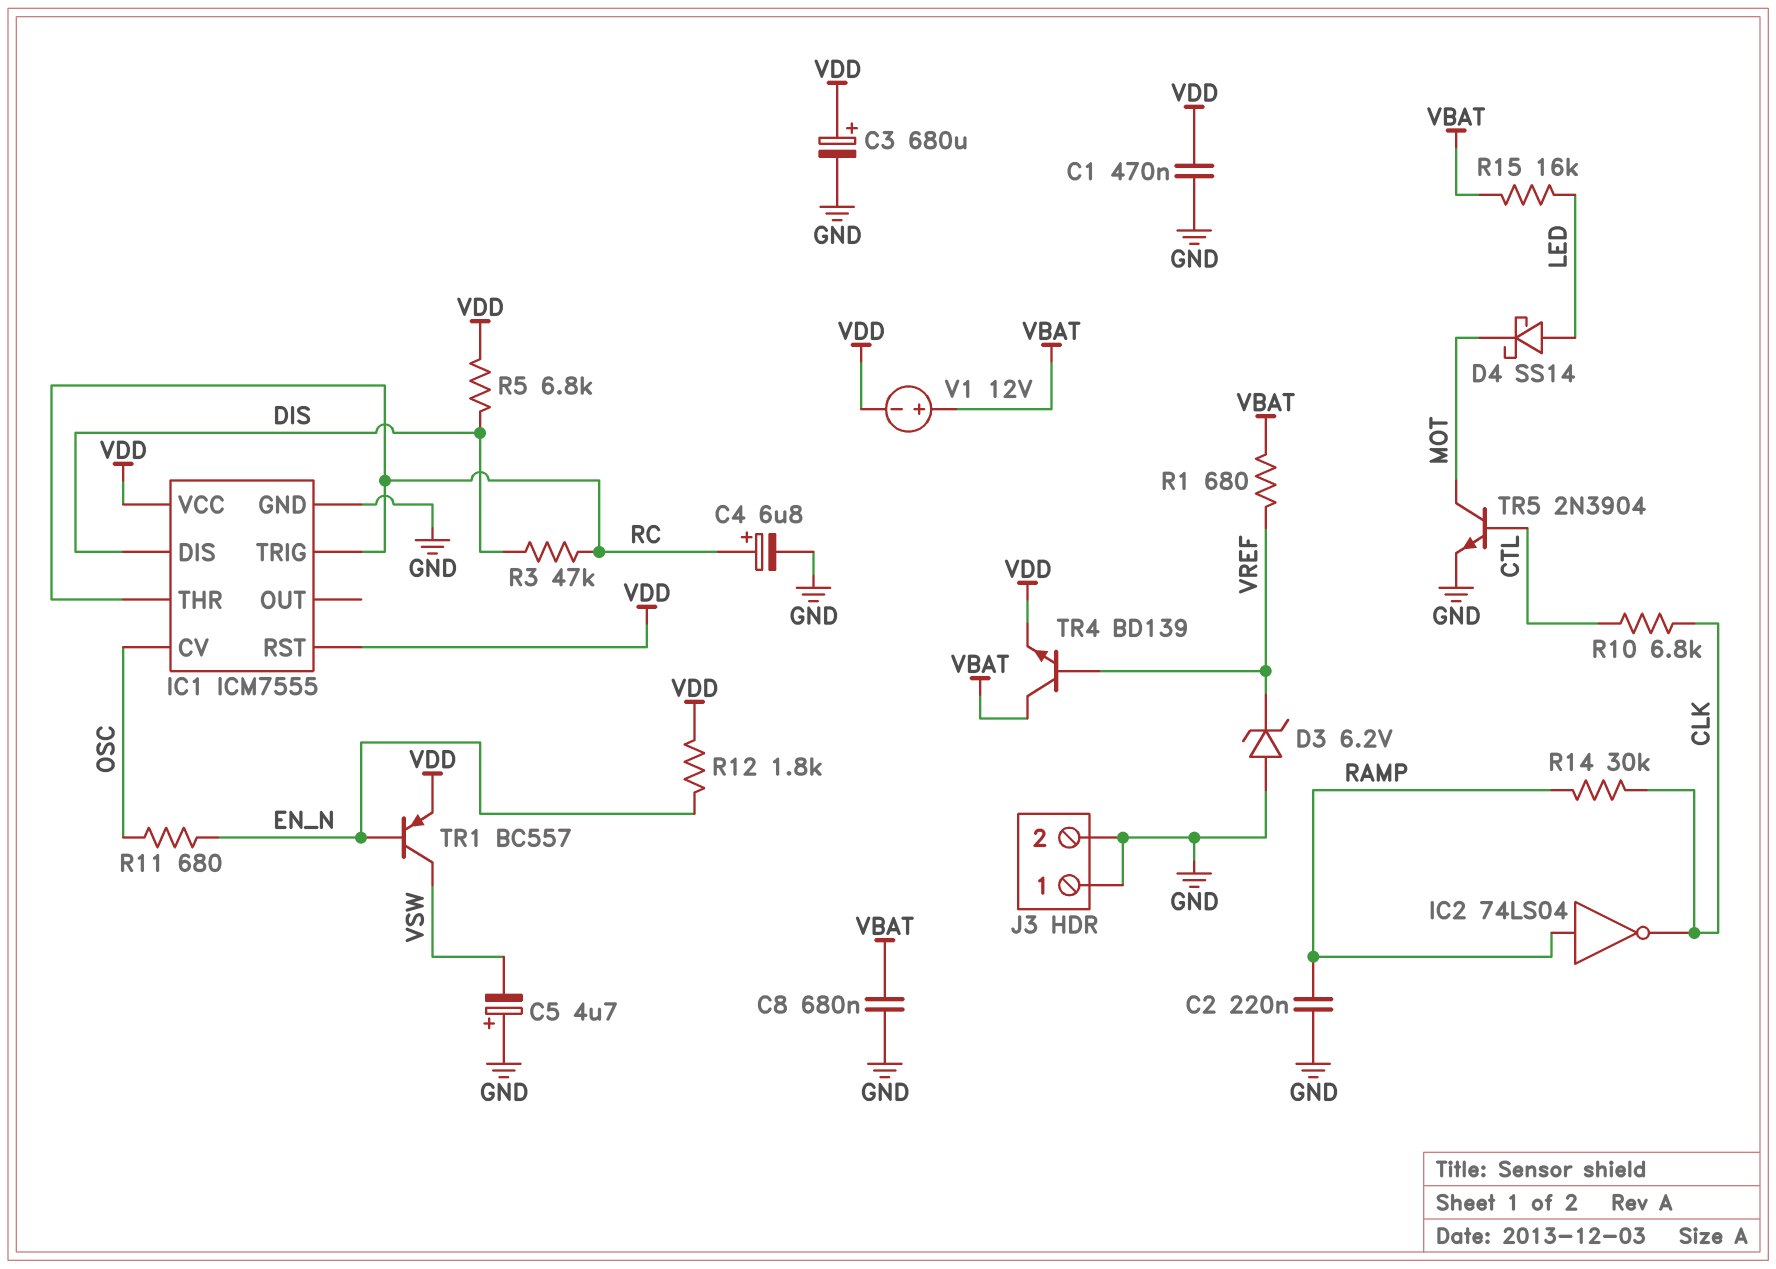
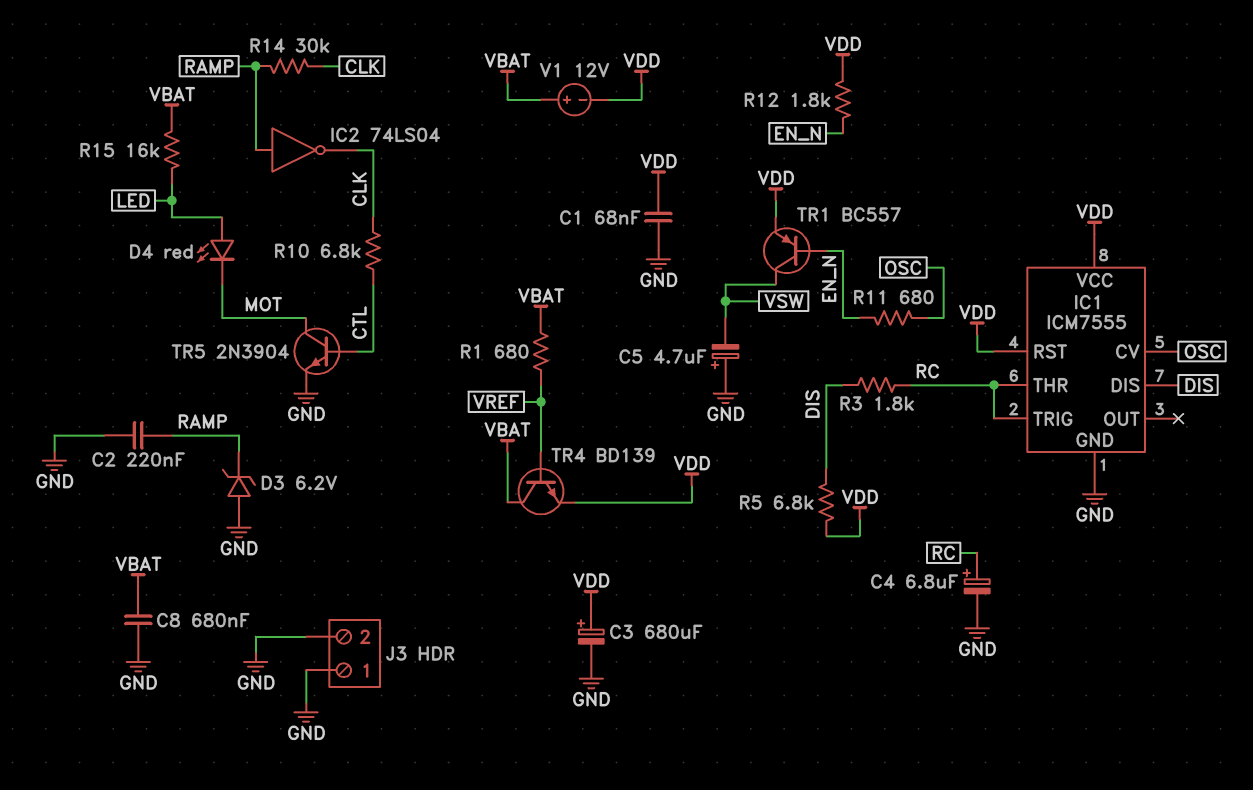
C1: 470nF (GND, VDD) -> 68nF (GND, VDD)
D3: zener 6.2V (A GND, K VREF) -> zener 6.2V (A GND, K RAMP)
D4: schottky SS14 (A LED, K MOT) -> LED red (A LED, K MOT)
R3: 47k (DIS, RC) -> 1.8k (DIS, RC)

